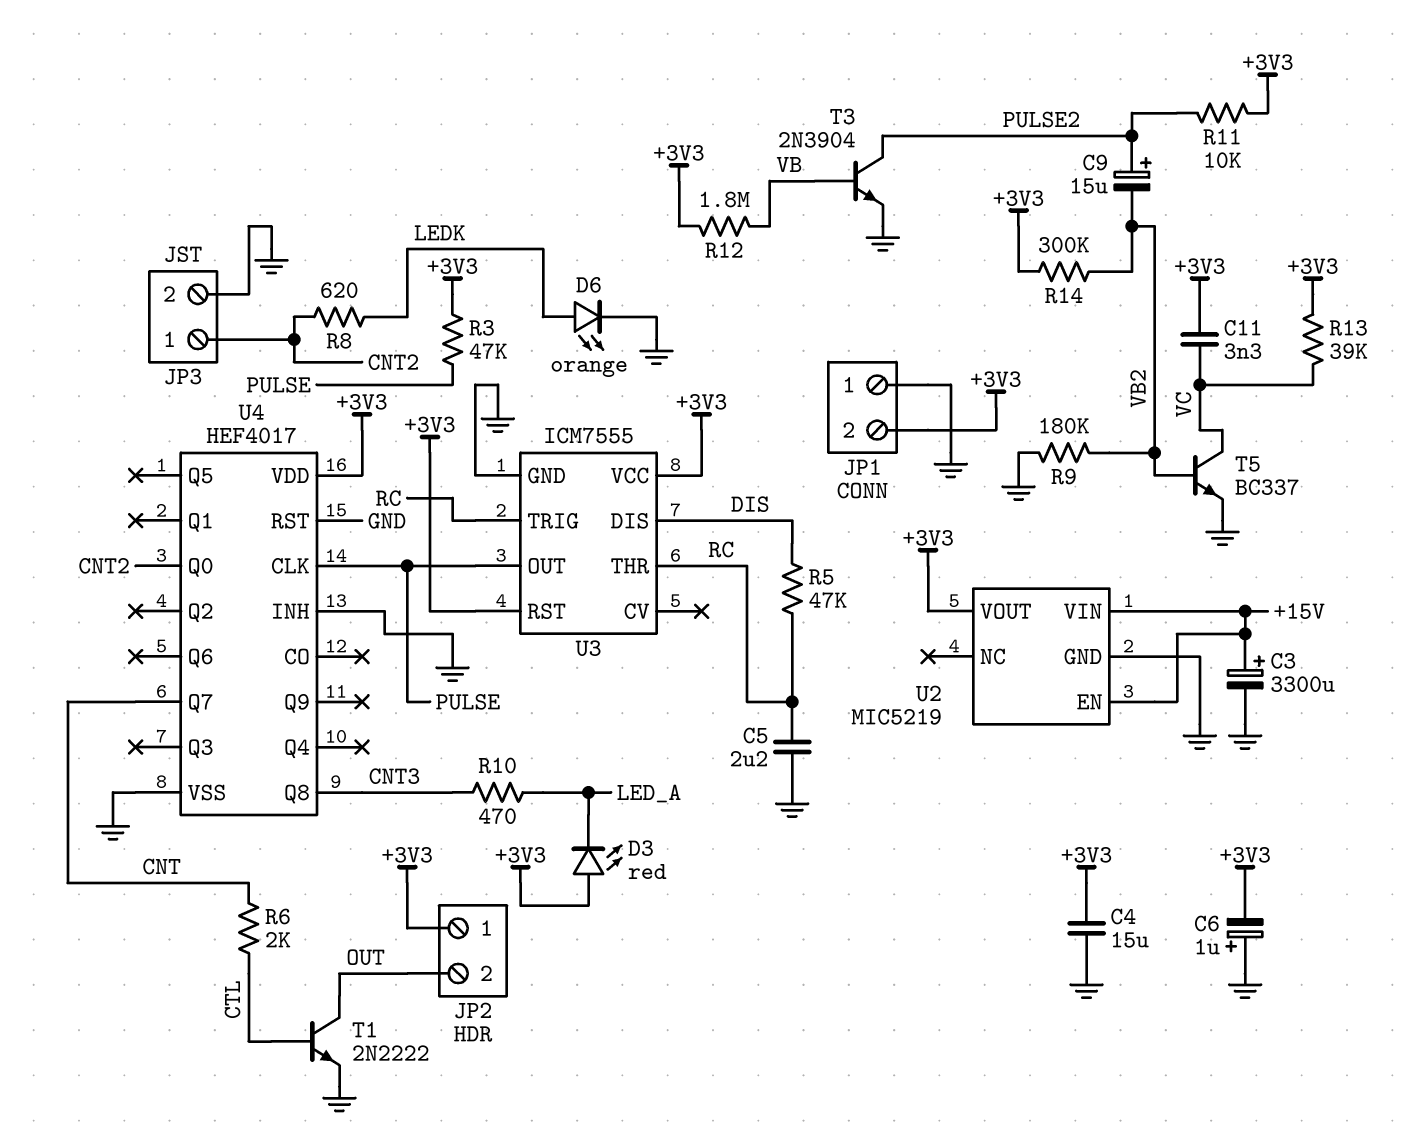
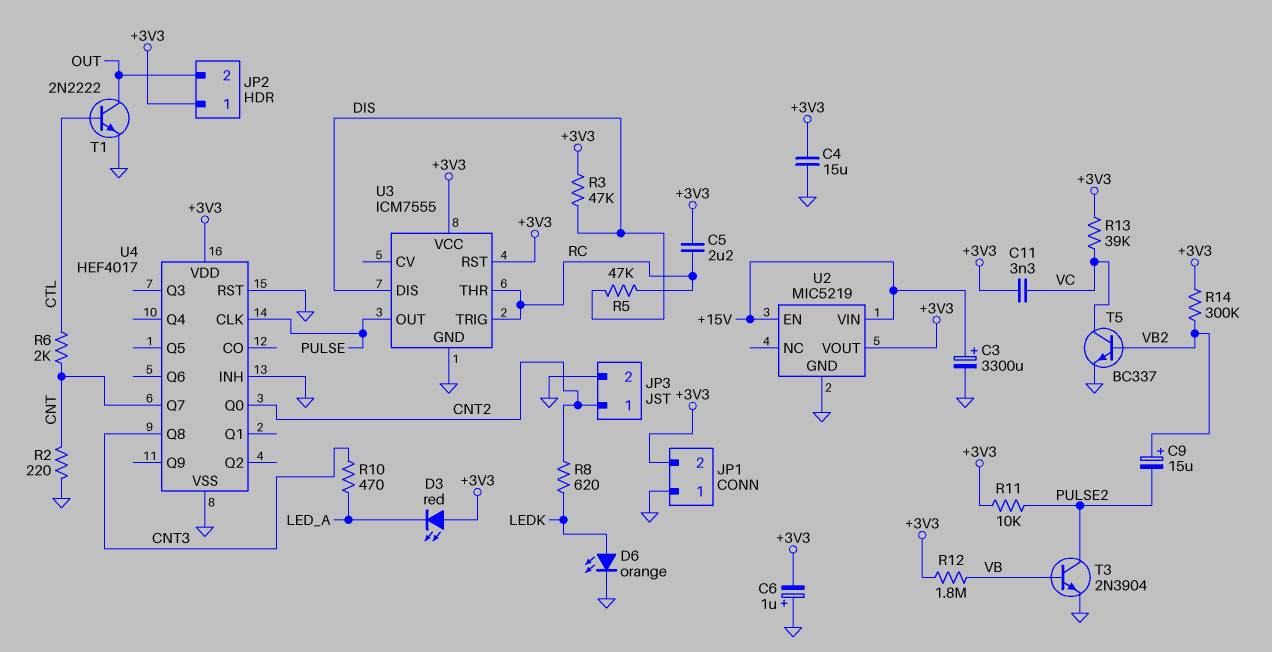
C5: 2.2uF (GND, RC) -> 2.2uF (+3V3, RC)
C9: 15uF (plus PULSE2, minus VB2) -> 15uF (plus VB2, minus PULSE2)
R2: none -> 220 (CNT, GND)
R3: 47k (+3V3, PULSE) -> 47k (+3V3, DIS)
R9: 180k (GND, VB2) -> none

